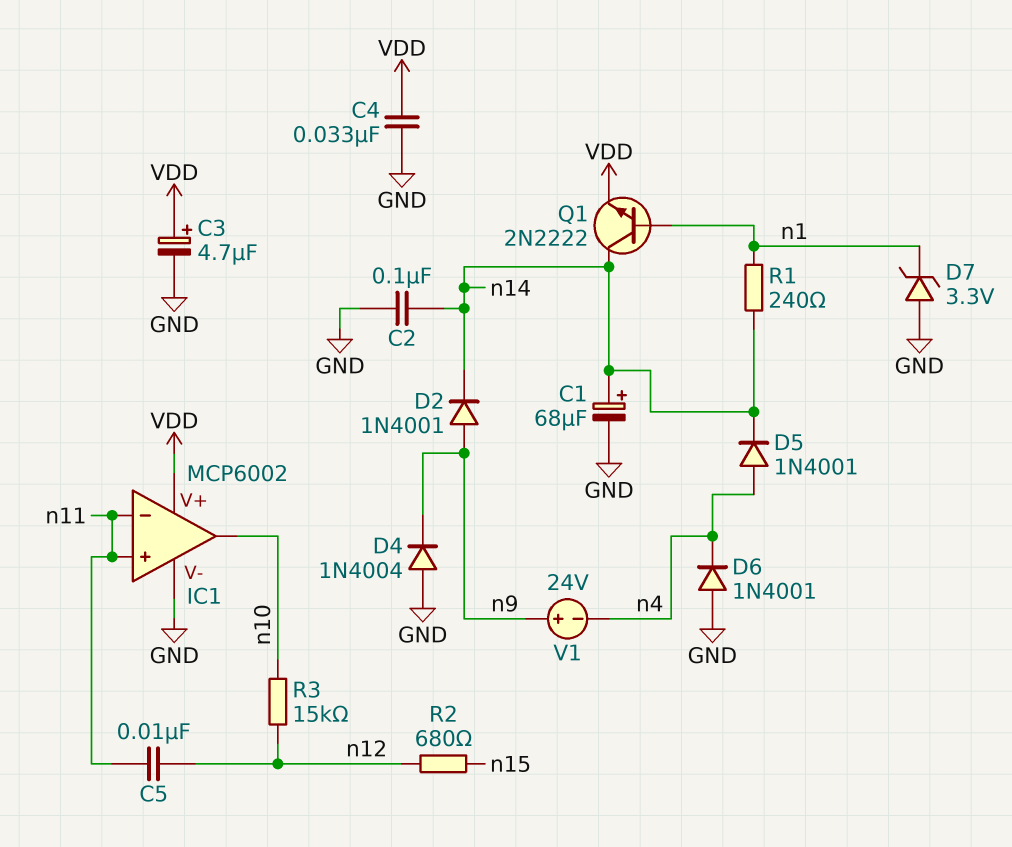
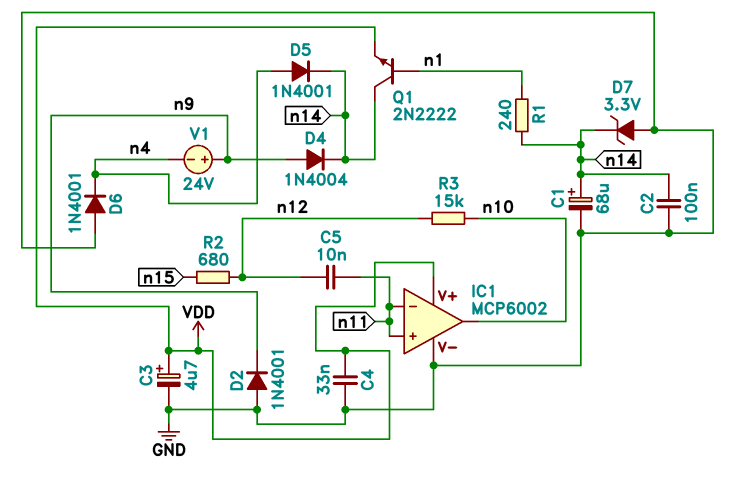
D2: diode 1N4001 (A n9, K n14) -> diode 1N4001 (A GND, K n9)
D4: diode 1N4004 (A GND, K n9) -> diode 1N4004 (A n9, K n14)
D7: zener 3.3V (A GND, K n1) -> zener 3.3V (A GND, K n14)

